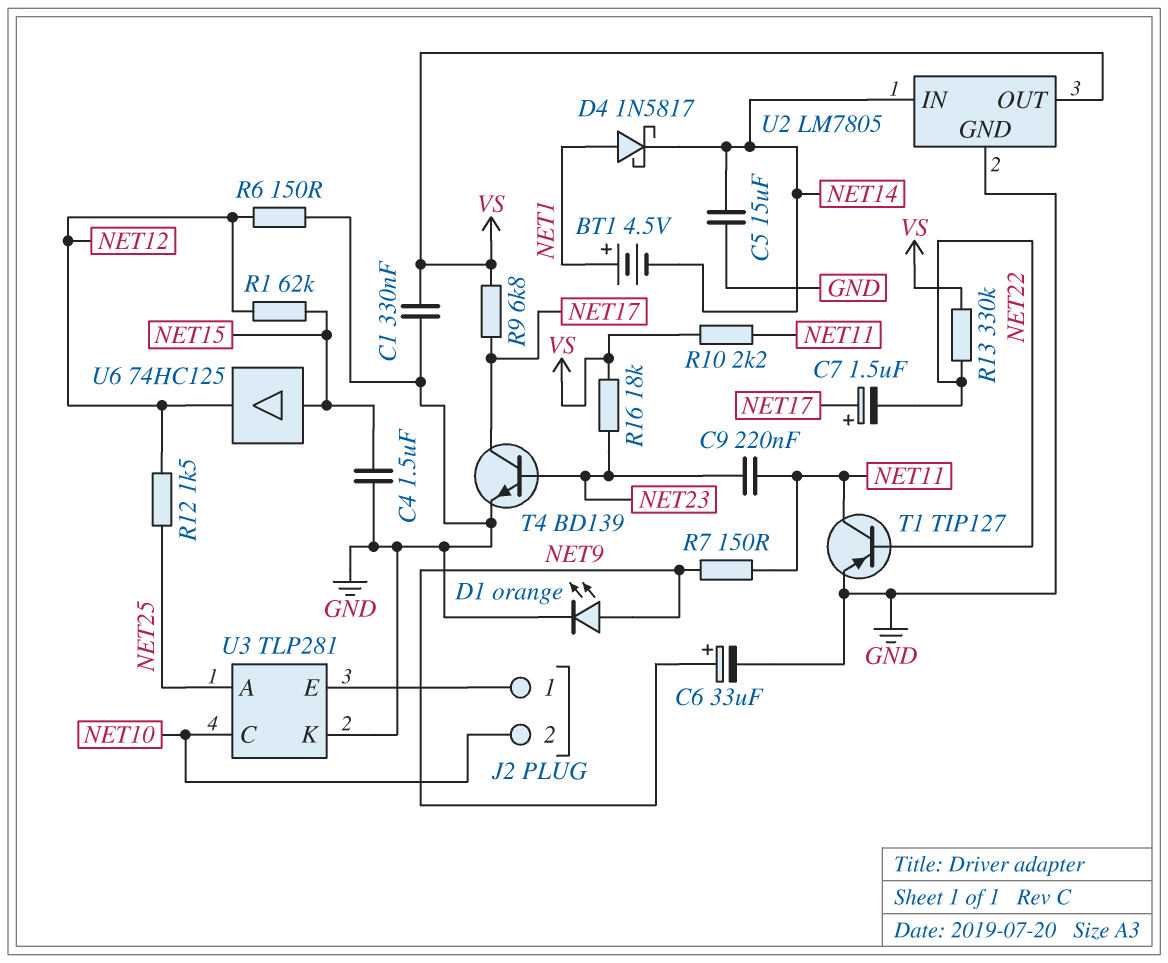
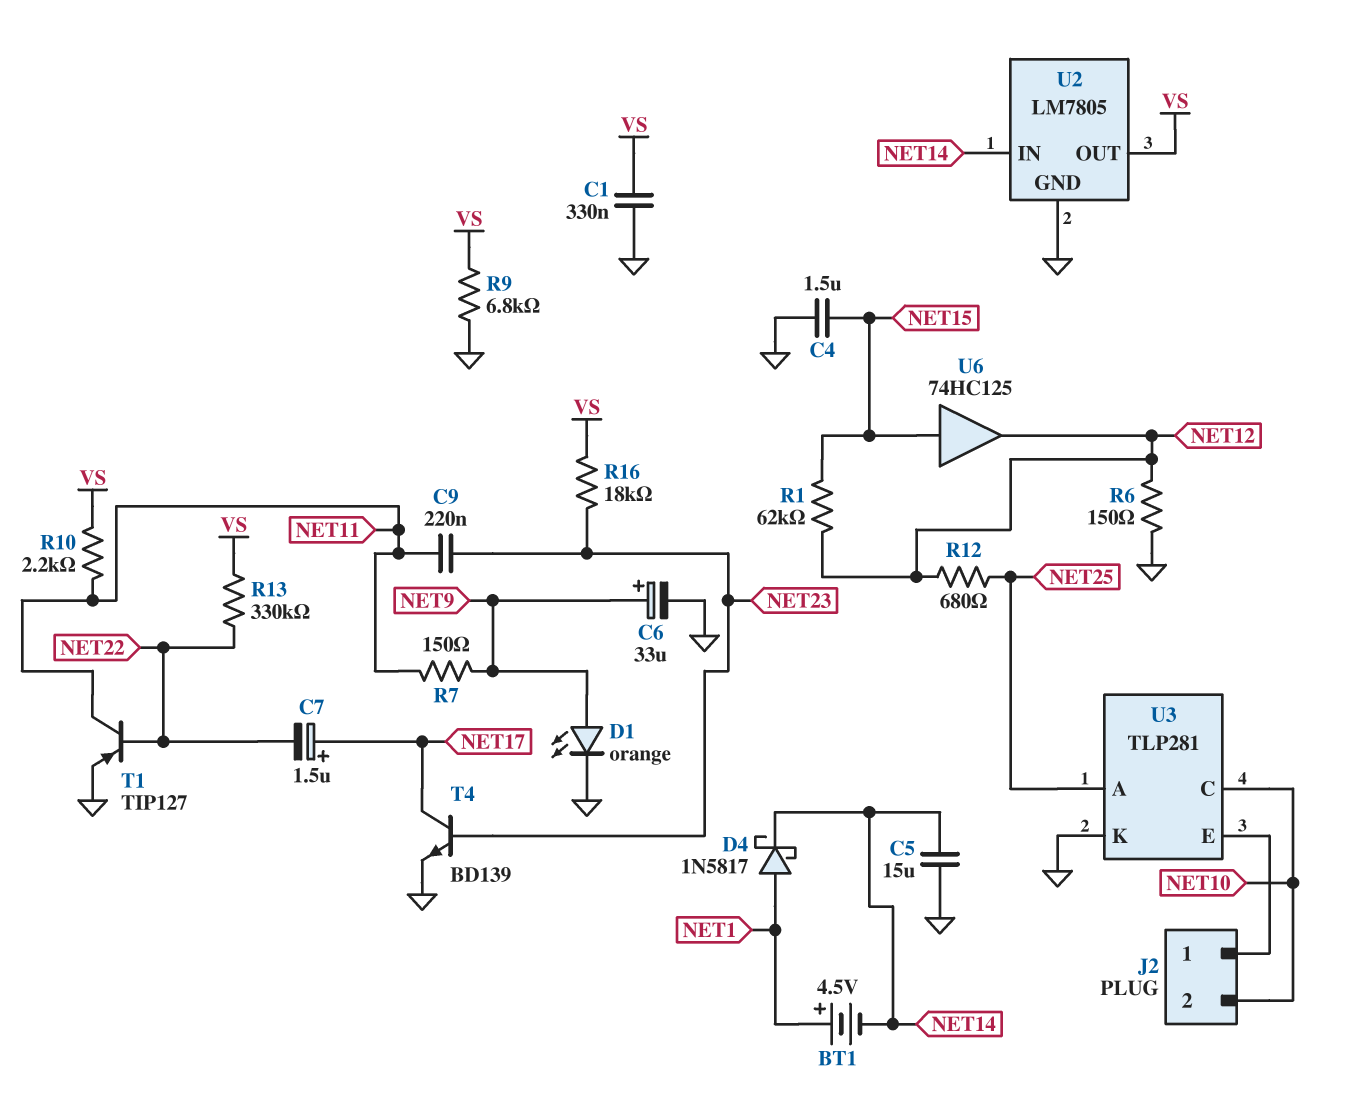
R9: 6.8k (NET17, VS) -> 6.8k (GND, VS)
R12: 1.5k (NET12, NET25) -> 680 (NET12, NET25)

